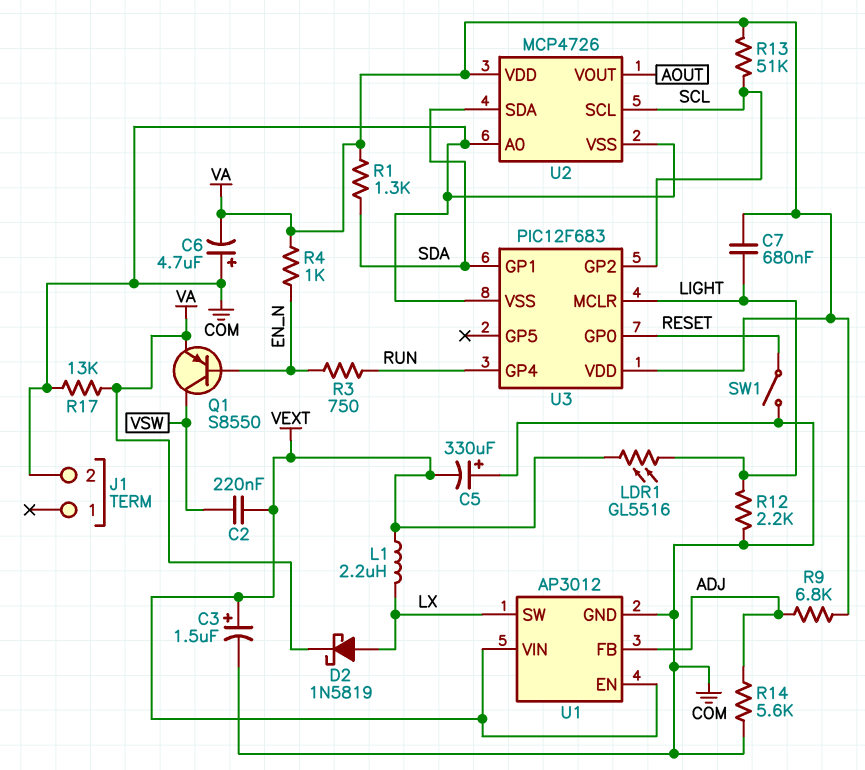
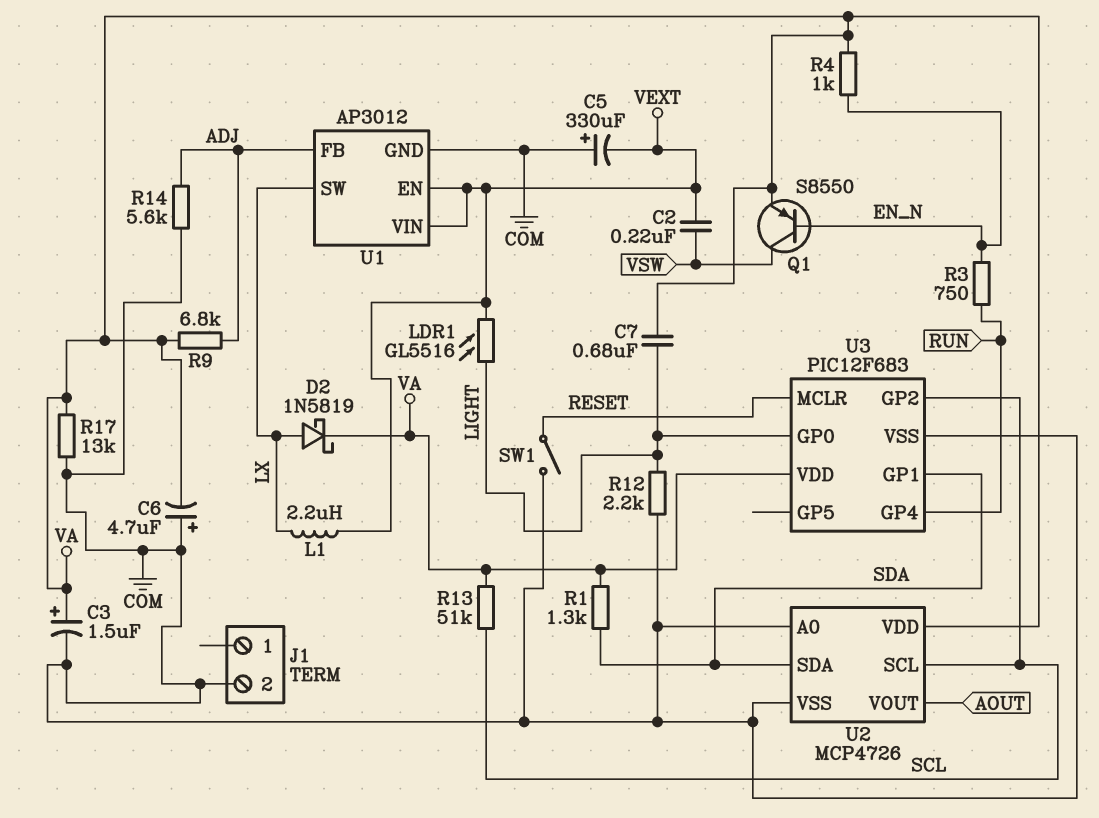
C3: 1.5uF (plus VEXT, minus COM) -> 1.5uF (plus VA, minus COM)
U3 pin GP0: RESET -> LIGHT
U3 pin MCLR: LIGHT -> RESET

